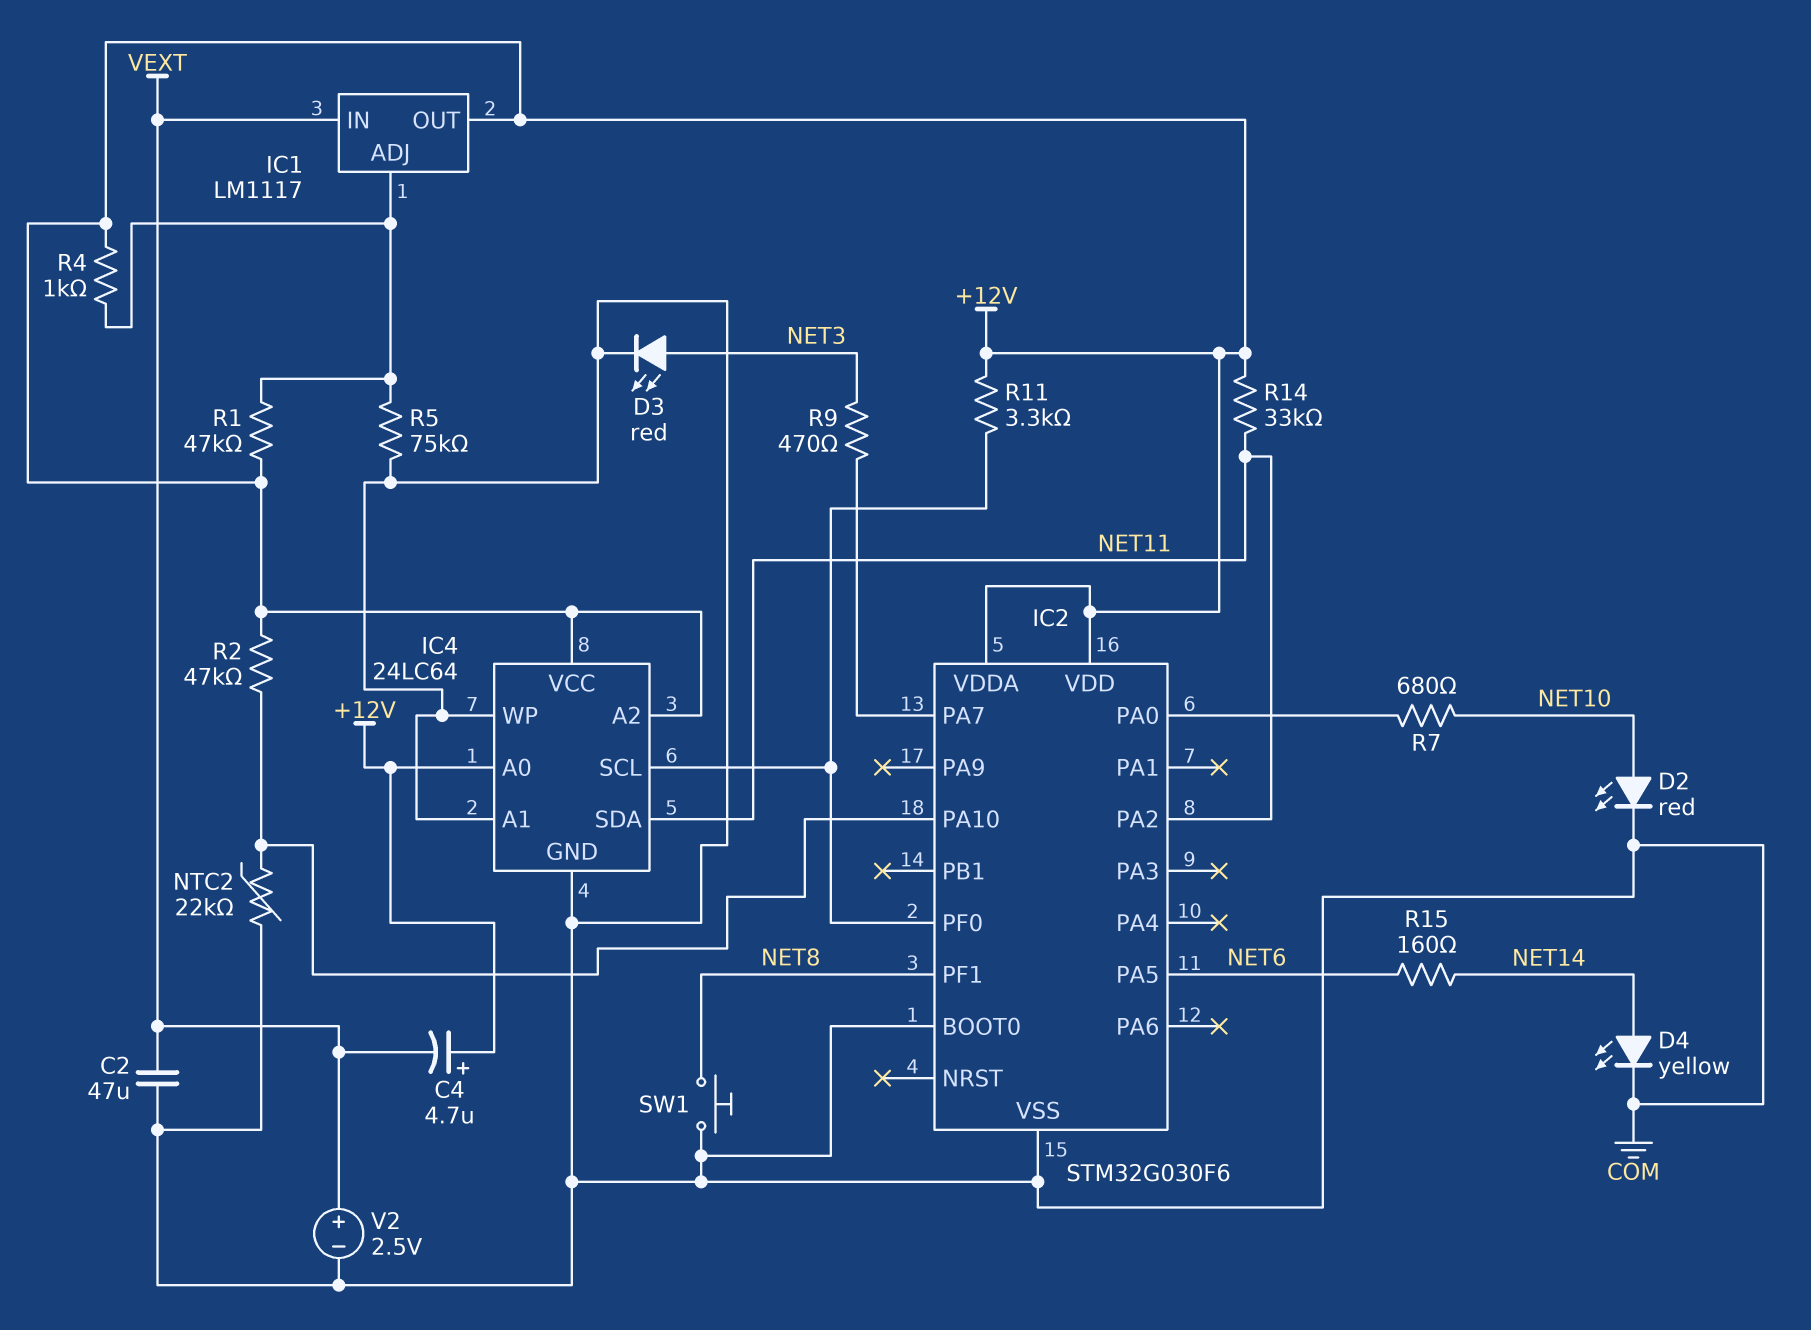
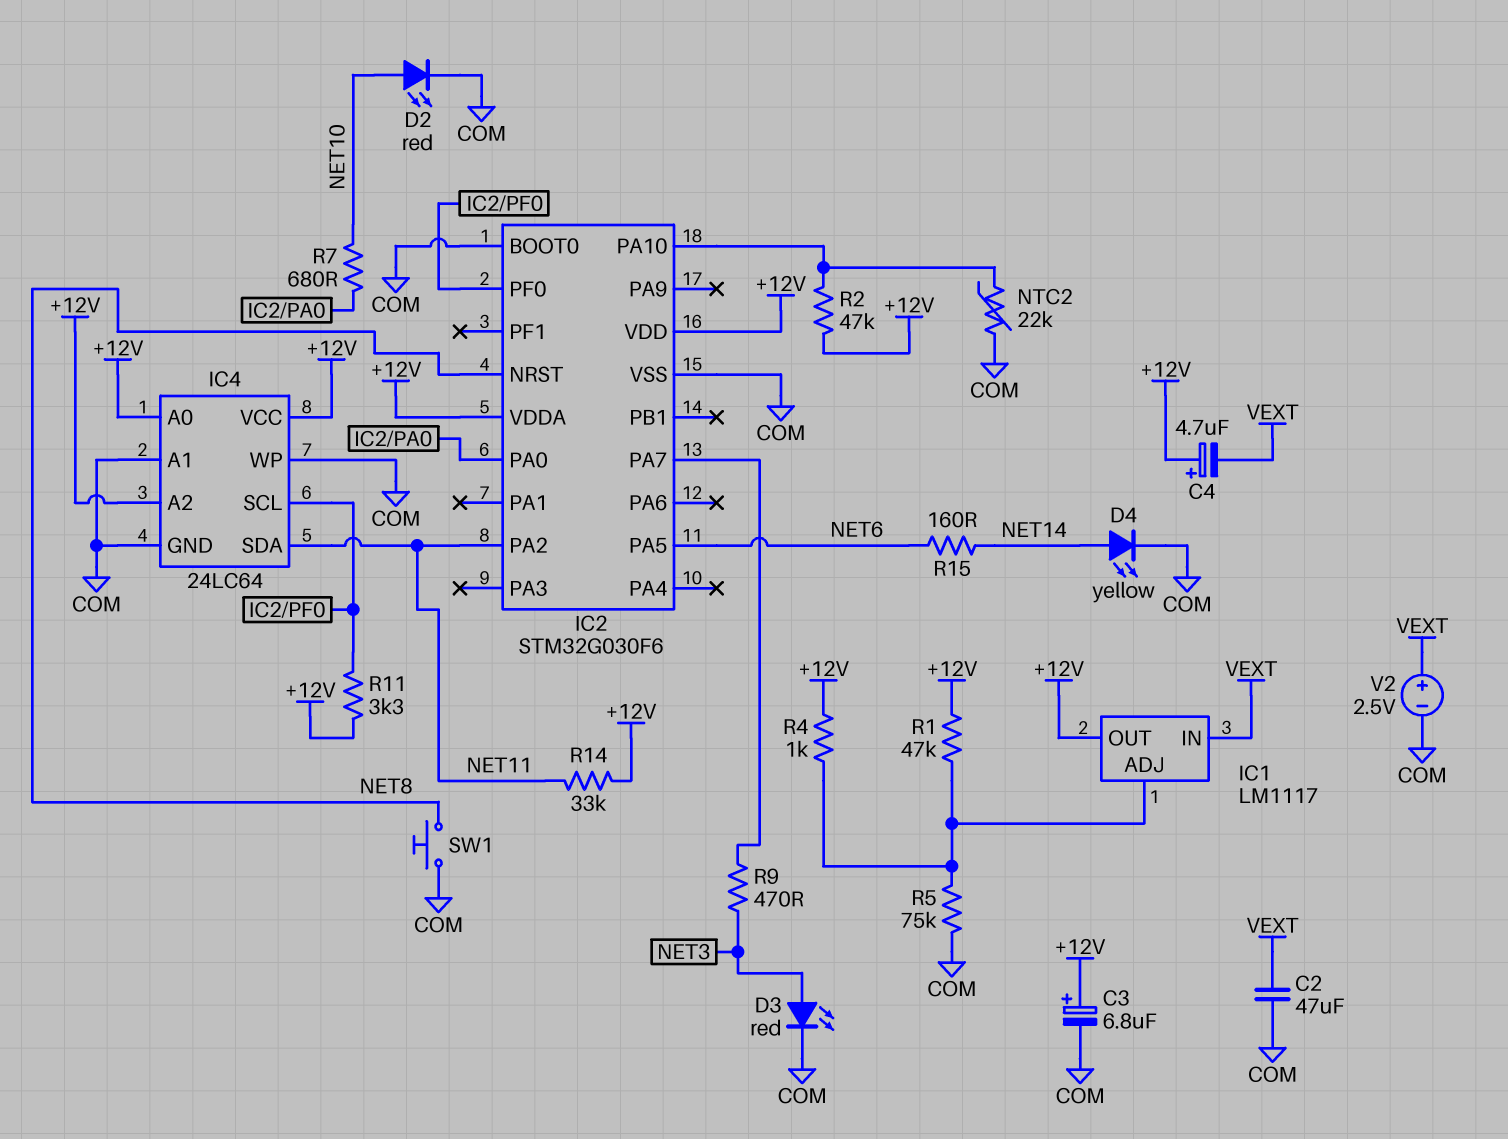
C3: none -> 6.8uF (plus +12V, minus COM)
IC2 pin NRST: none -> NET8
IC2 pin PF1: NET8 -> none

